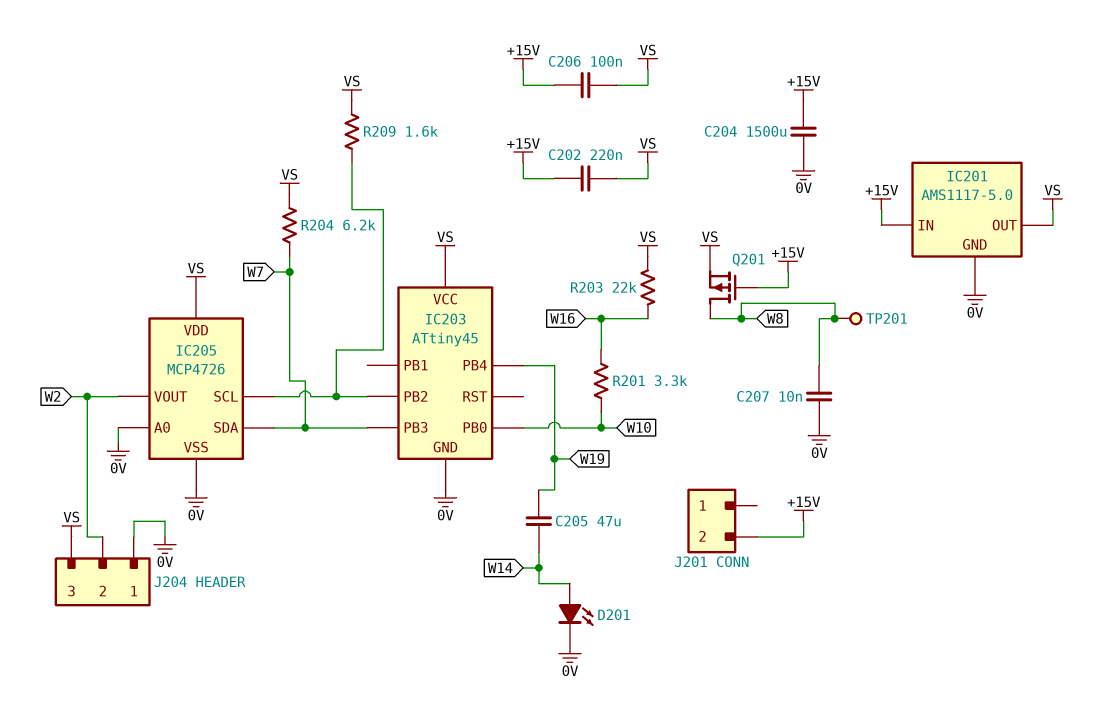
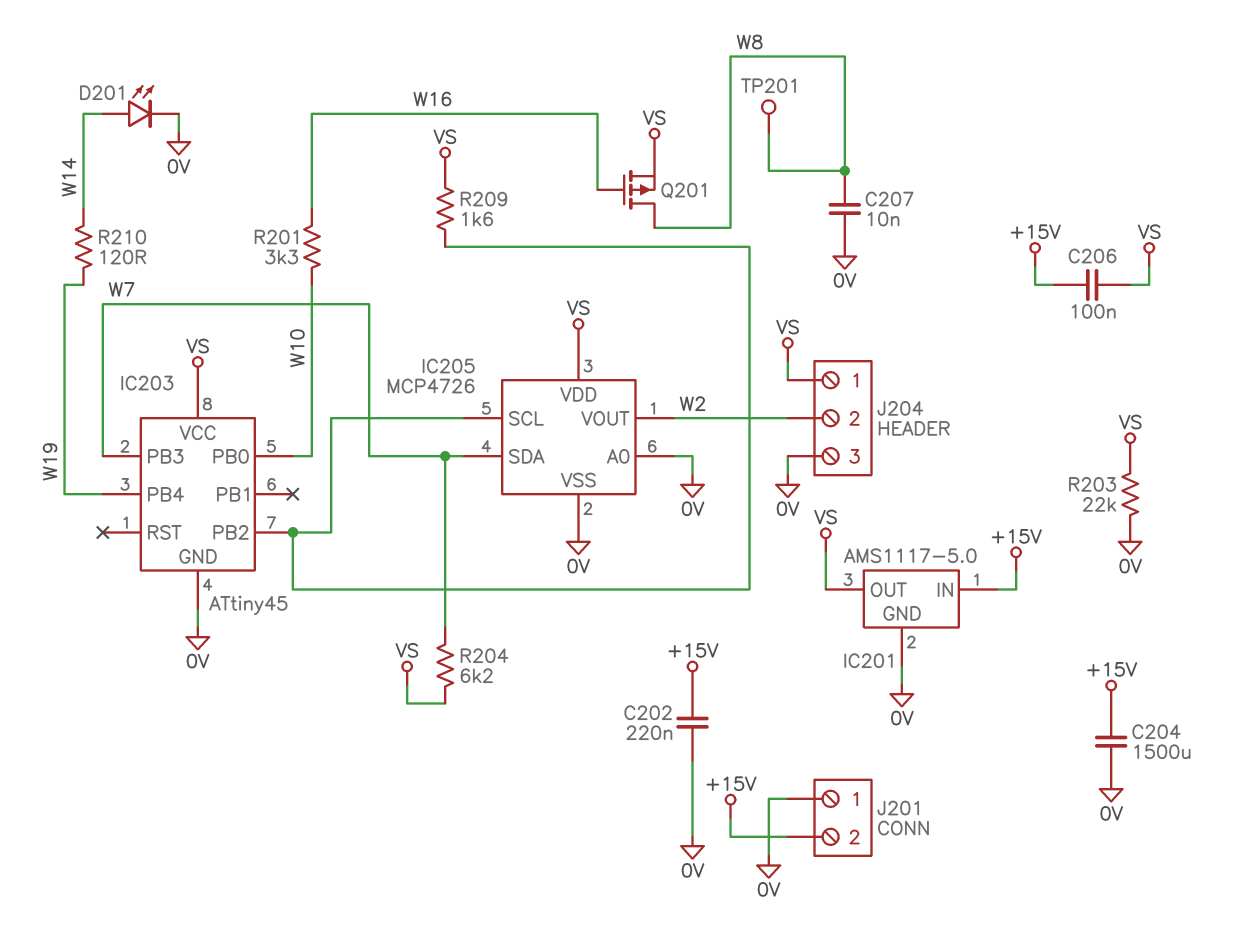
C202: 220nF (+15V, VS) -> 220nF (+15V, 0V)
C205: 47uF (W14, W19) -> none
J201 pin 1: none -> 0V
J204 pin 1: 0V -> VS
J204 pin 3: VS -> 0V
Q201: PMOS (G +15V, D W8, S VS) -> PMOS (G W16, D W8, S VS)
R203: 22k (VS, W16) -> 22k (0V, VS)
R210: none -> 120 (W14, W19)

